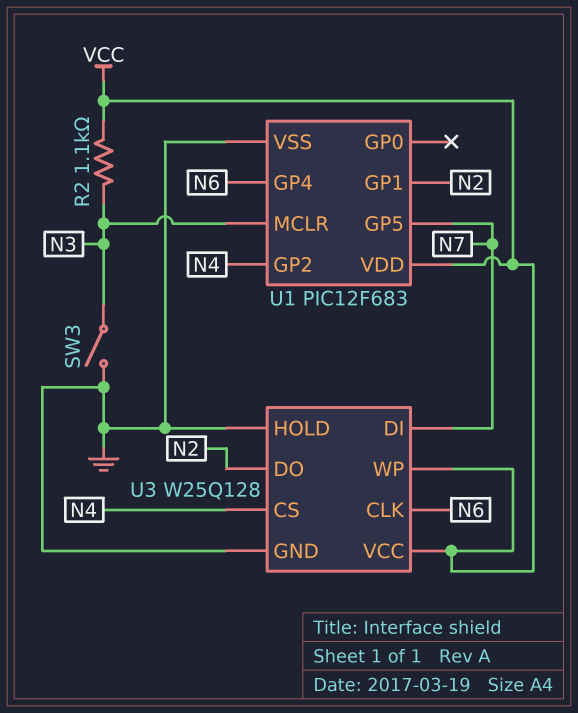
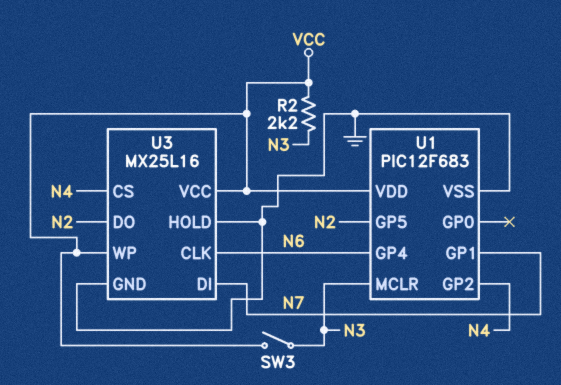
R2: 1.1k (N3, VCC) -> 2.2k (N3, VCC)
SW3: switch (GND, N3) -> switch (N3, VCC)
U1 pin GP1: N2 -> N7
U1 pin GP5: N7 -> N2
U3: W25Q128 -> MX25L16

